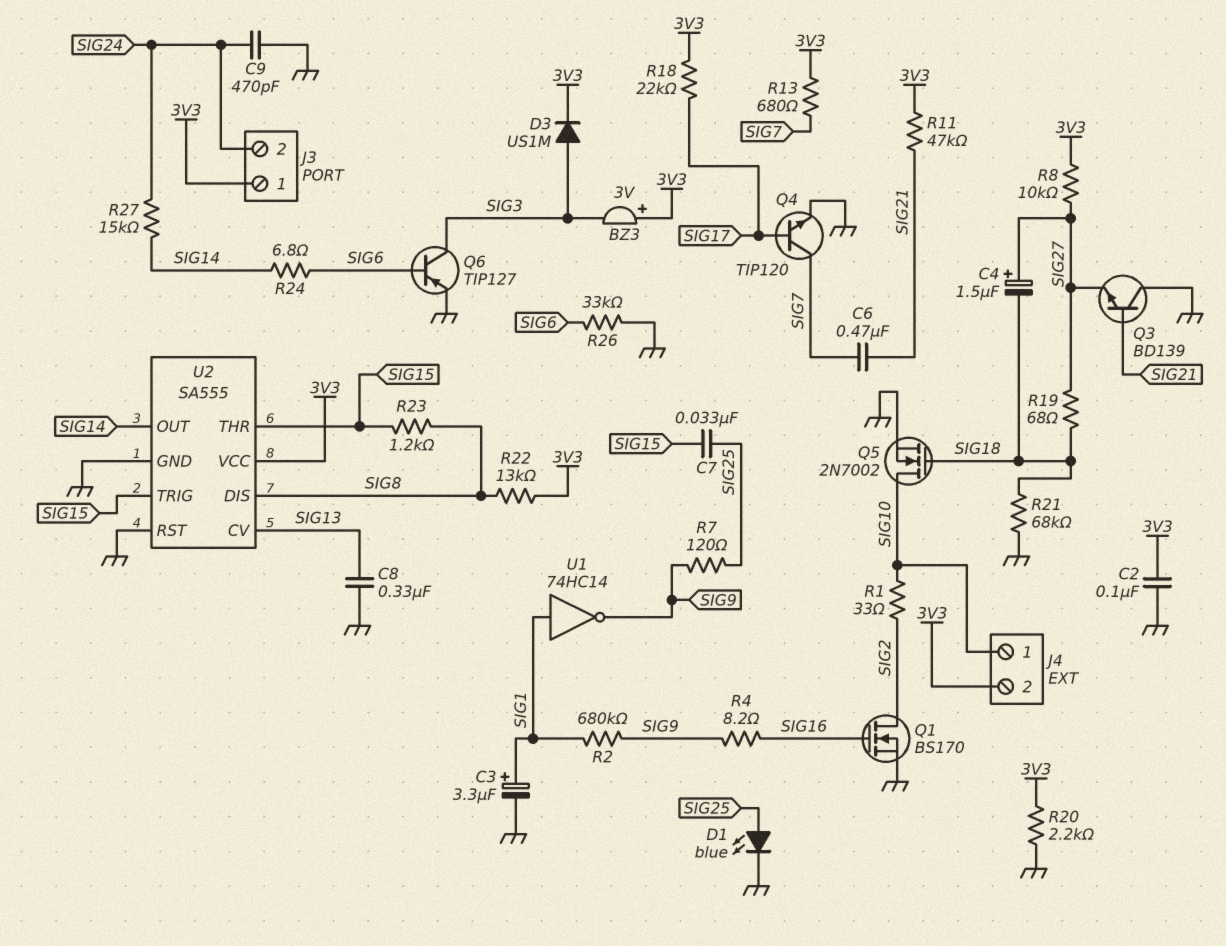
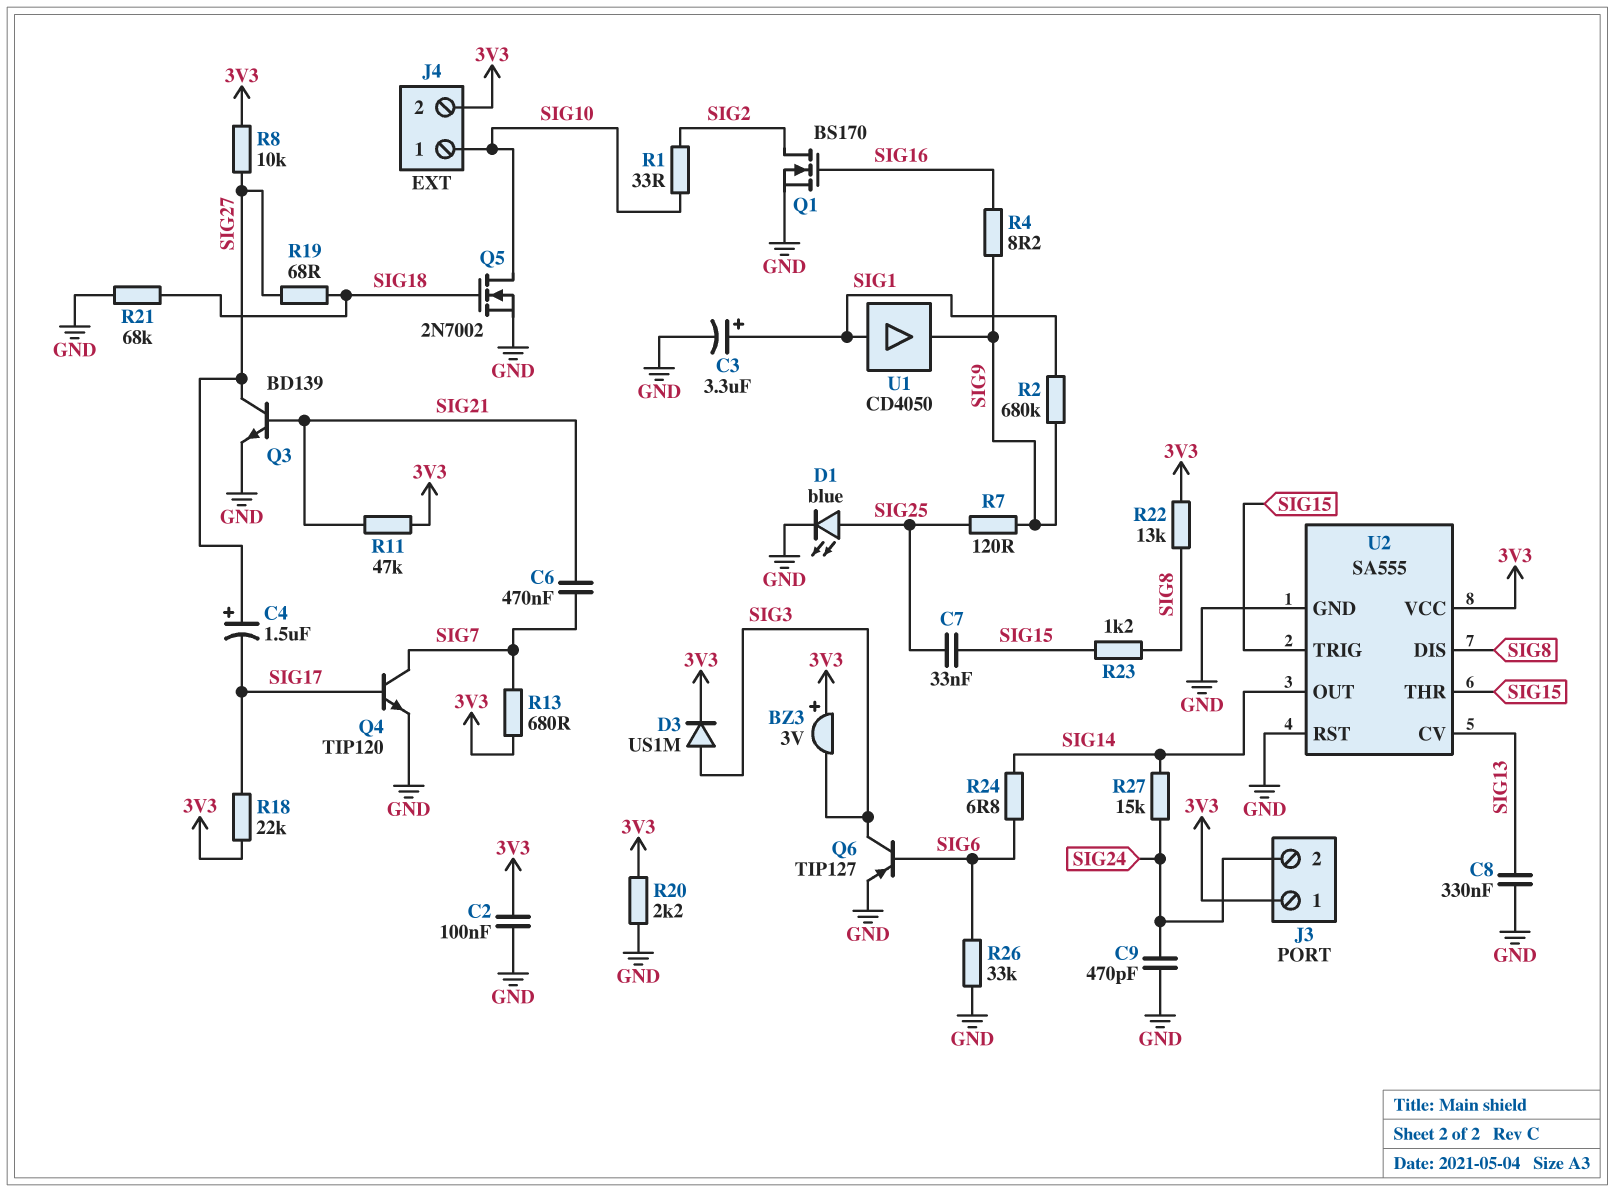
C4: 1.5uF (plus SIG27, minus SIG18) -> 1.5uF (plus SIG27, minus SIG17)
Q3: NPN BD139 (B SIG21, C GND, E SIG27) -> NPN BD139 (B SIG21, C SIG27, E GND)
U1: NOT 74HC14 (in SIG1, out SIG9) -> buffer CD4050 (in SIG1, out SIG9)

